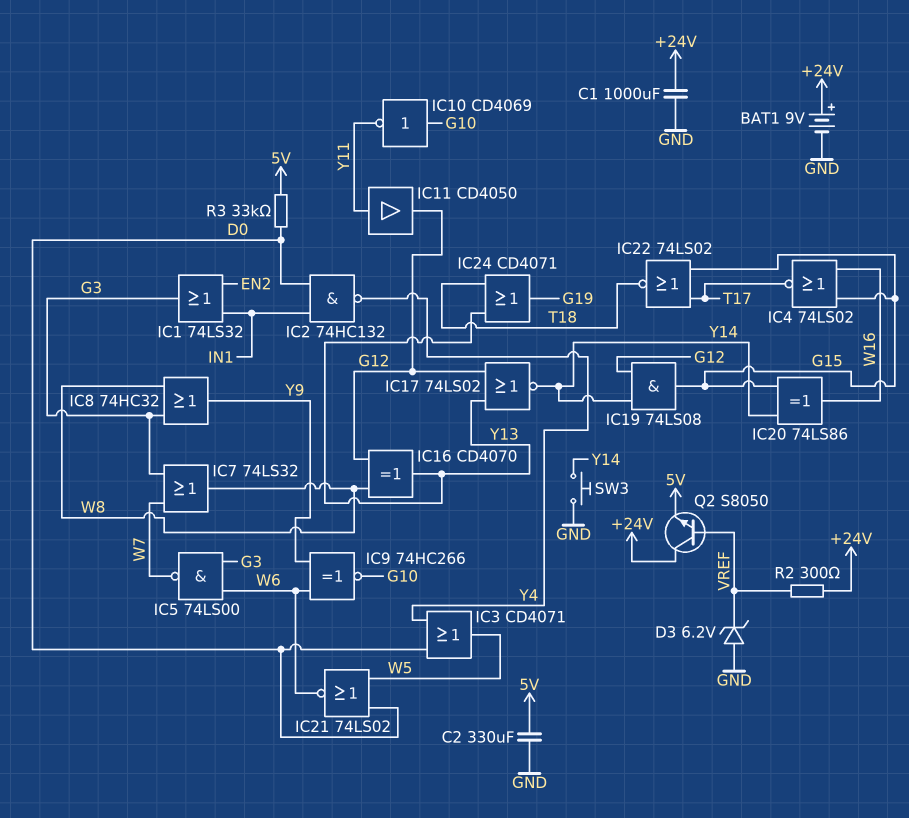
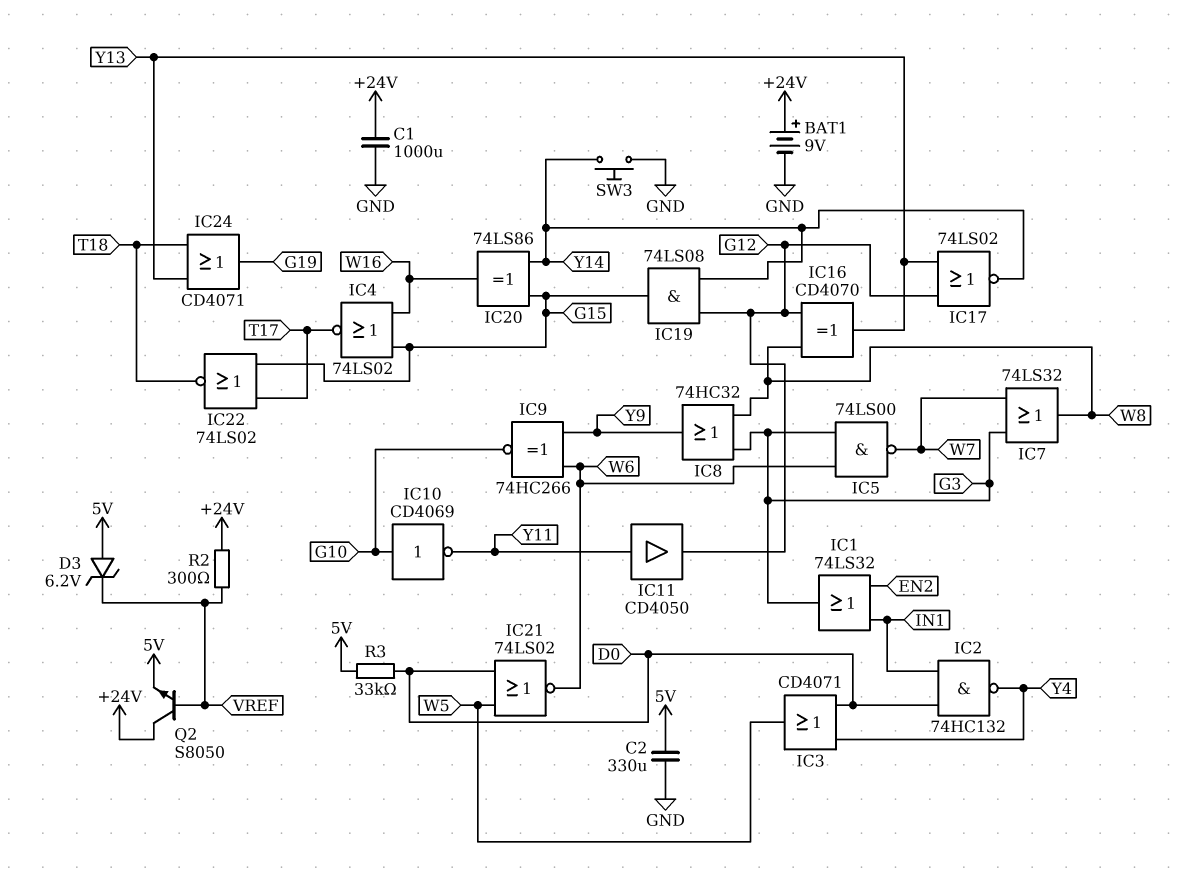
D3: zener 6.2V (A GND, K VREF) -> zener 6.2V (A 5V, K VREF)

